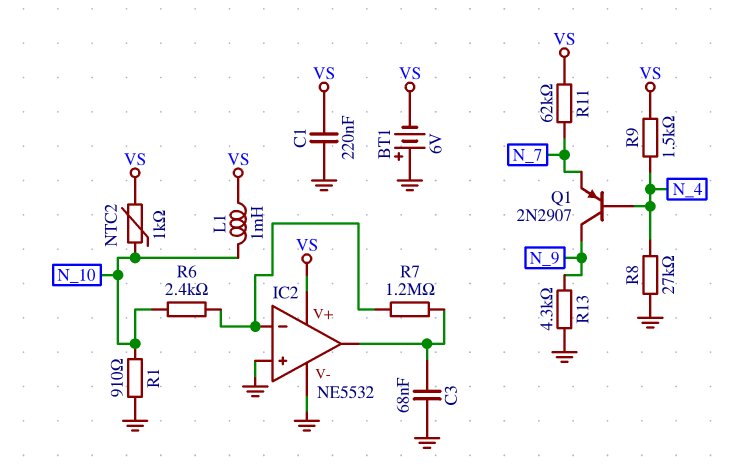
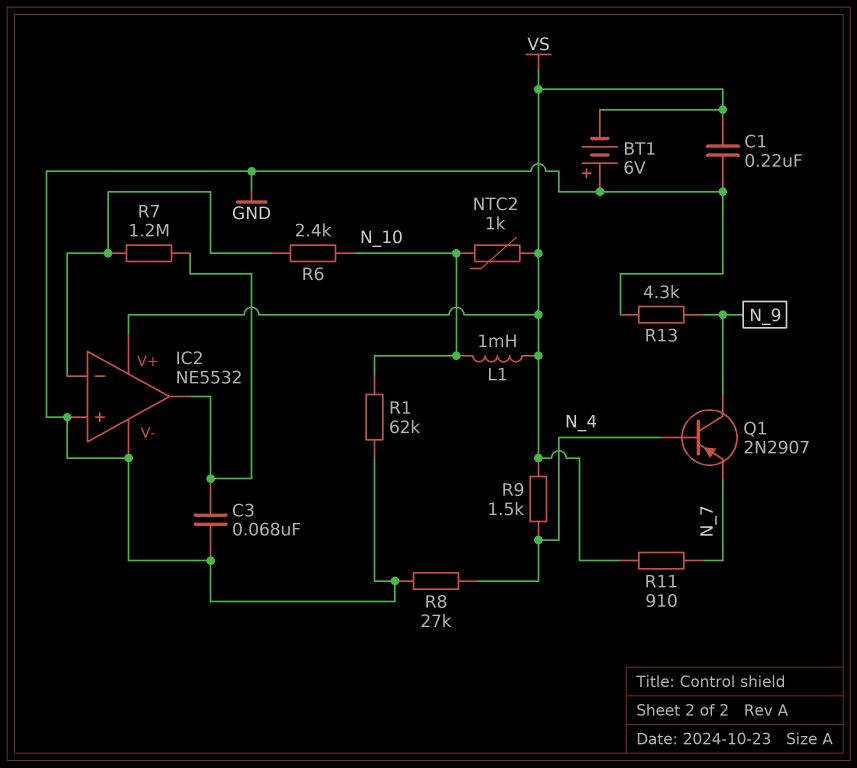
R1: 910 (GND, N_10) -> 62k (GND, N_10)
R11: 62k (N_7, VS) -> 910 (N_7, VS)

